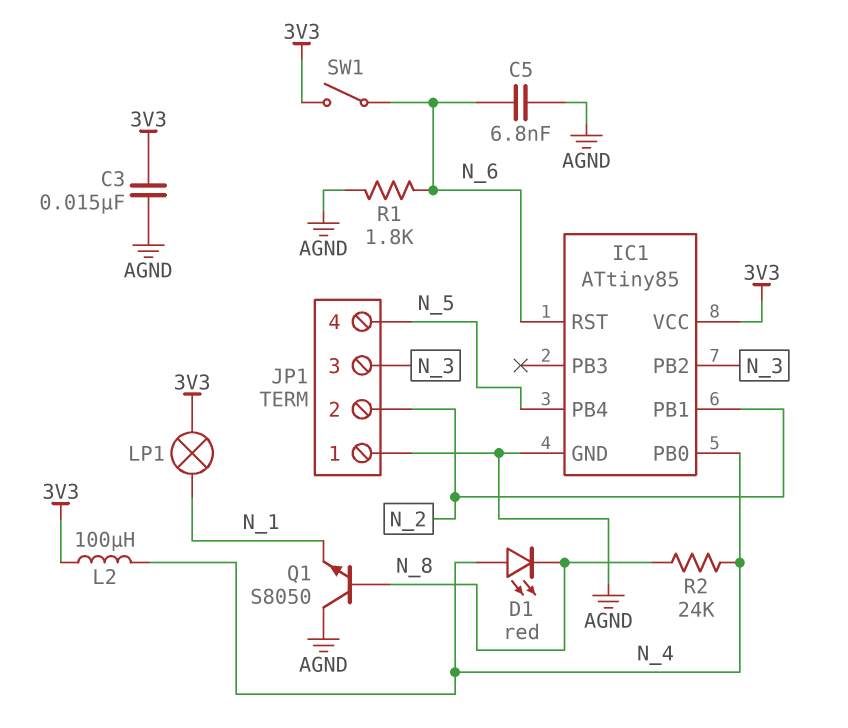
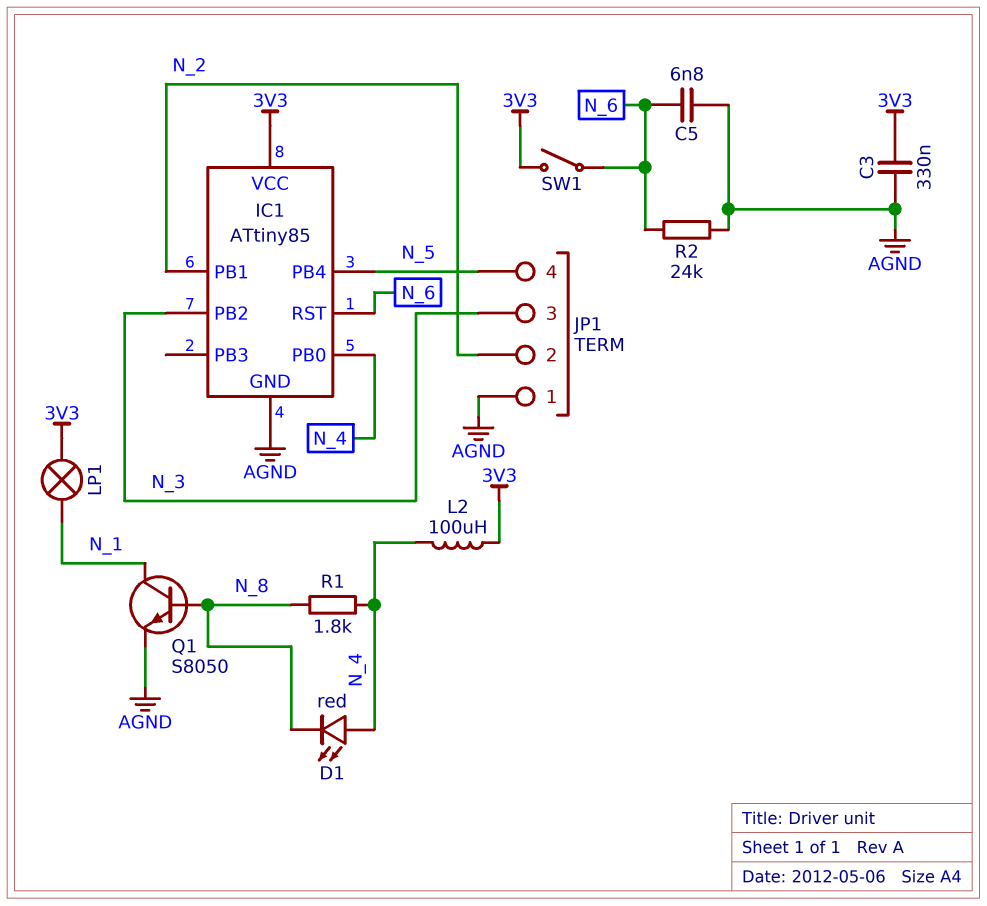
C3: 15nF (3V3, AGND) -> 330nF (3V3, AGND)
Q1: NPN S8050 (B N_8, C AGND, E N_1) -> NPN S8050 (B N_8, C N_1, E AGND)
R1: 1.8k (AGND, N_6) -> 1.8k (N_4, N_8)
R2: 24k (N_4, N_8) -> 24k (AGND, N_6)

